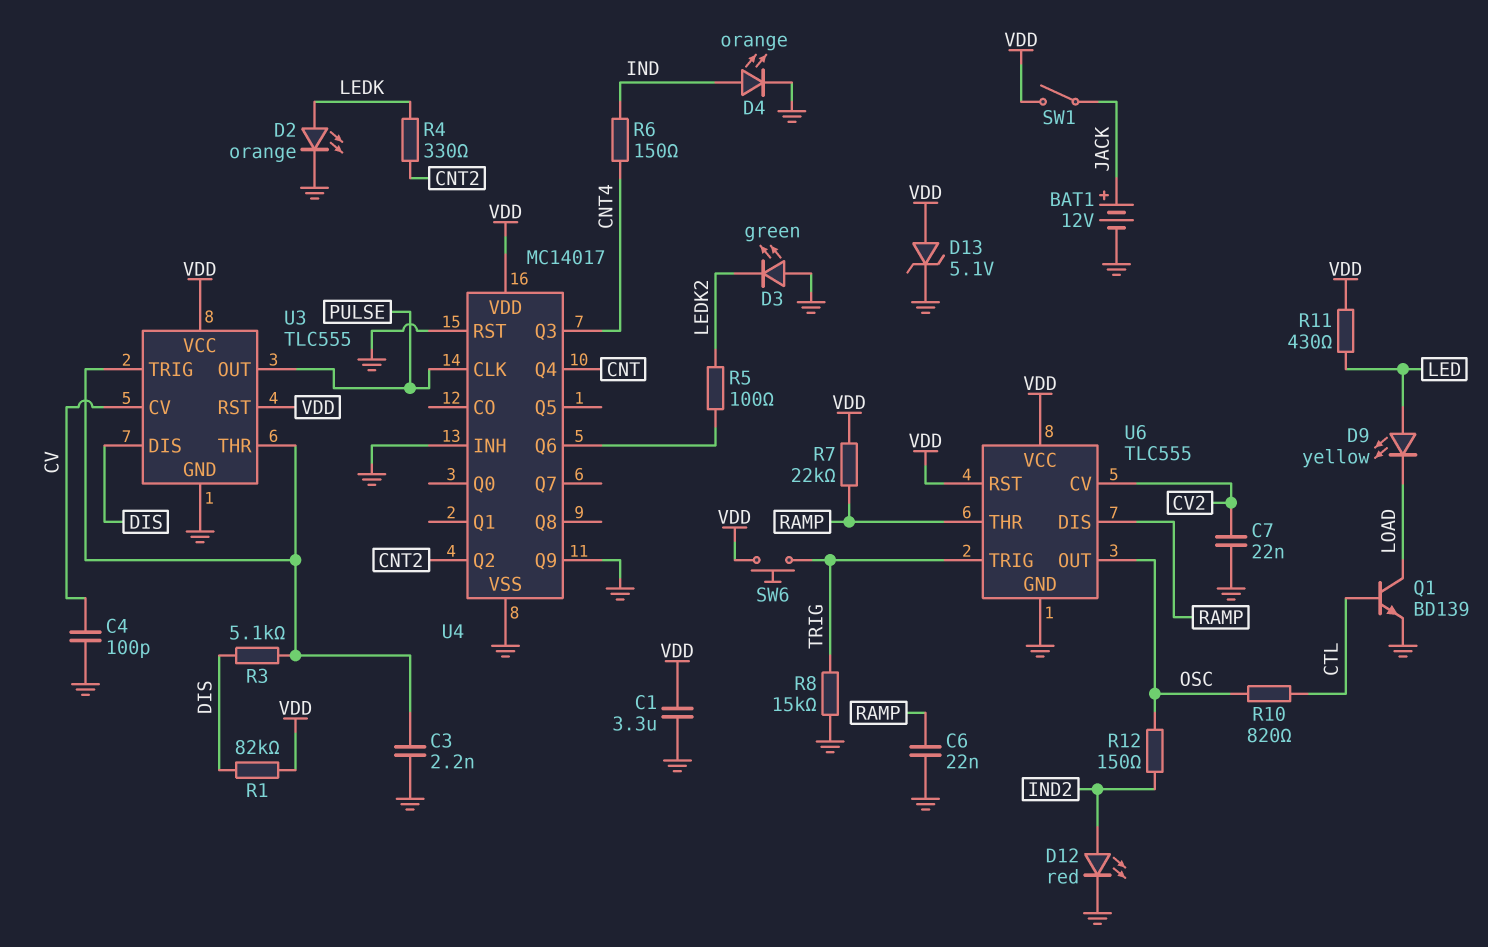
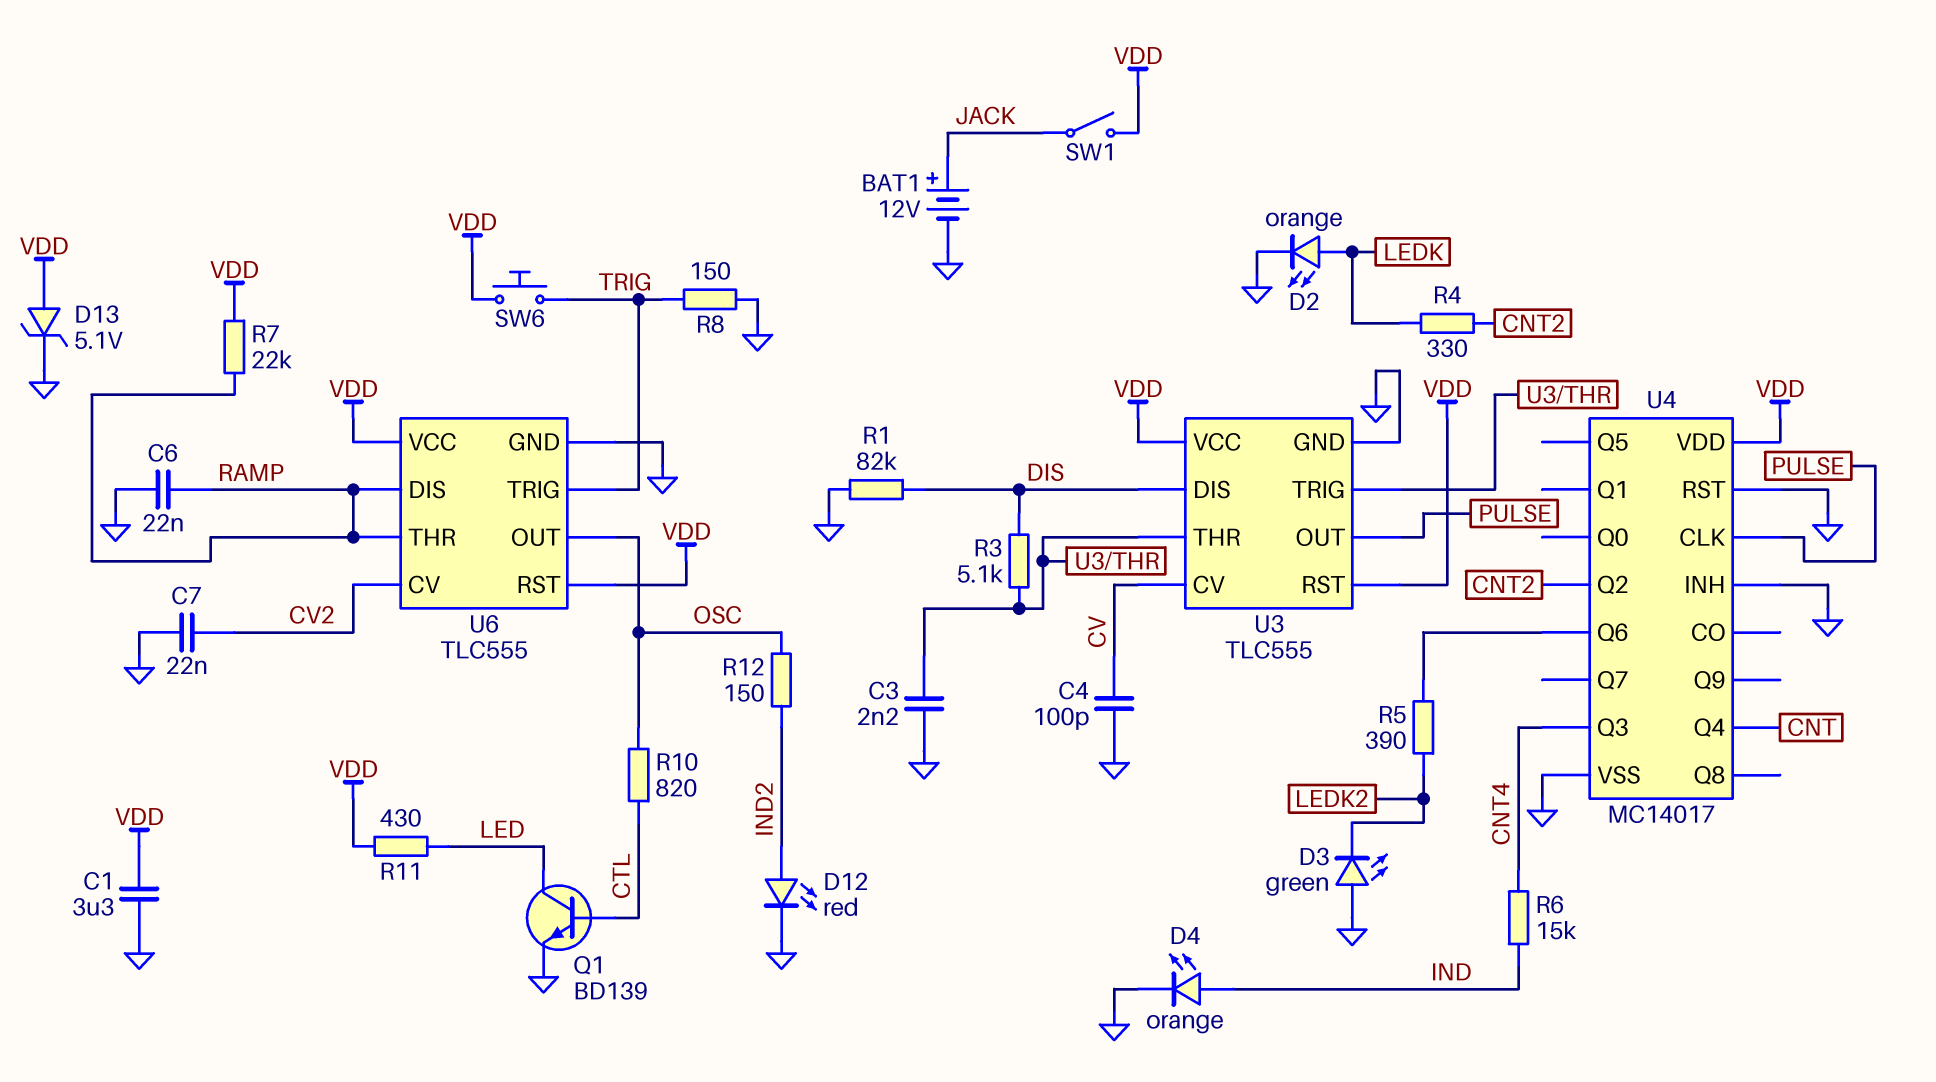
D9: LED yellow (A LED, K LOAD) -> none
Q1: NPN BD139 (B CTL, C LOAD, E GND) -> NPN BD139 (B CTL, C LED, E GND)
R1: 82k (DIS, VDD) -> 82k (DIS, GND)
R5: 100 (LEDK2, U4/Q6) -> 390 (LEDK2, U4/Q6)
R6: 150 (CNT4, IND) -> 15k (CNT4, IND)
R8: 15k (GND, TRIG) -> 150 (GND, TRIG)
U4 pin Q9: GND -> none

